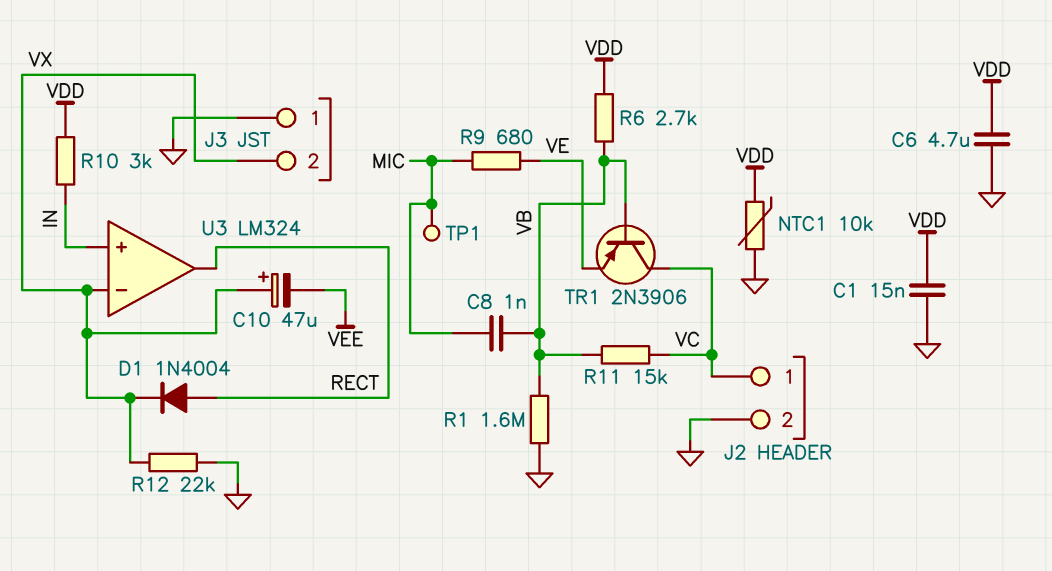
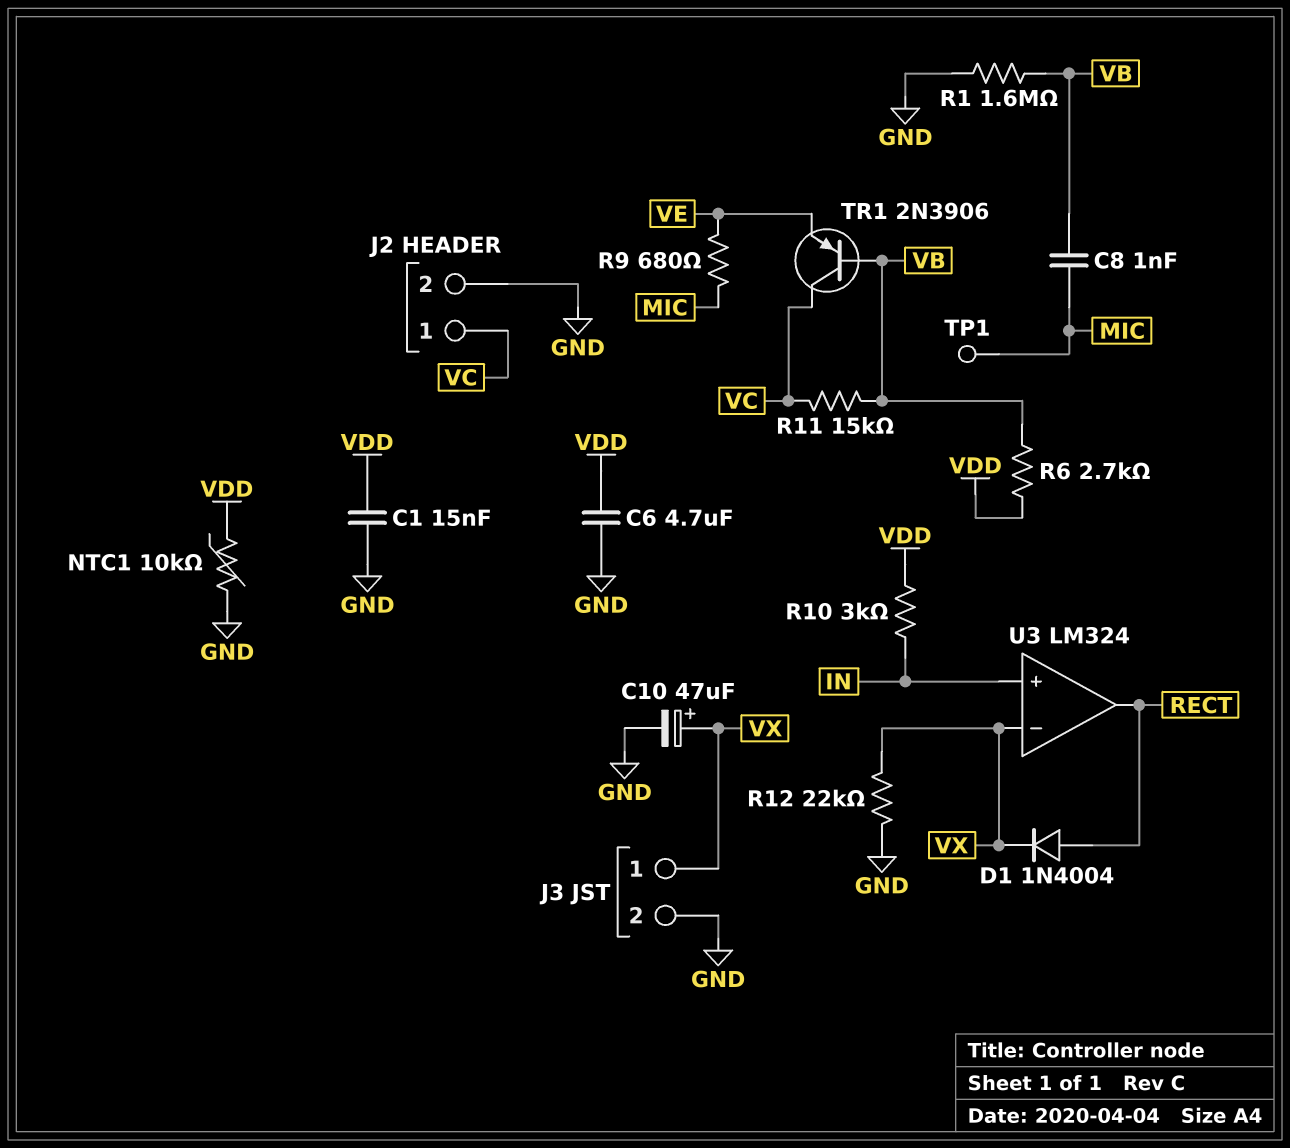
C10: 47uF (plus VX, minus VEE) -> 47uF (plus VX, minus GND)
J3 pin 1: GND -> VX
J3 pin 2: VX -> GND

